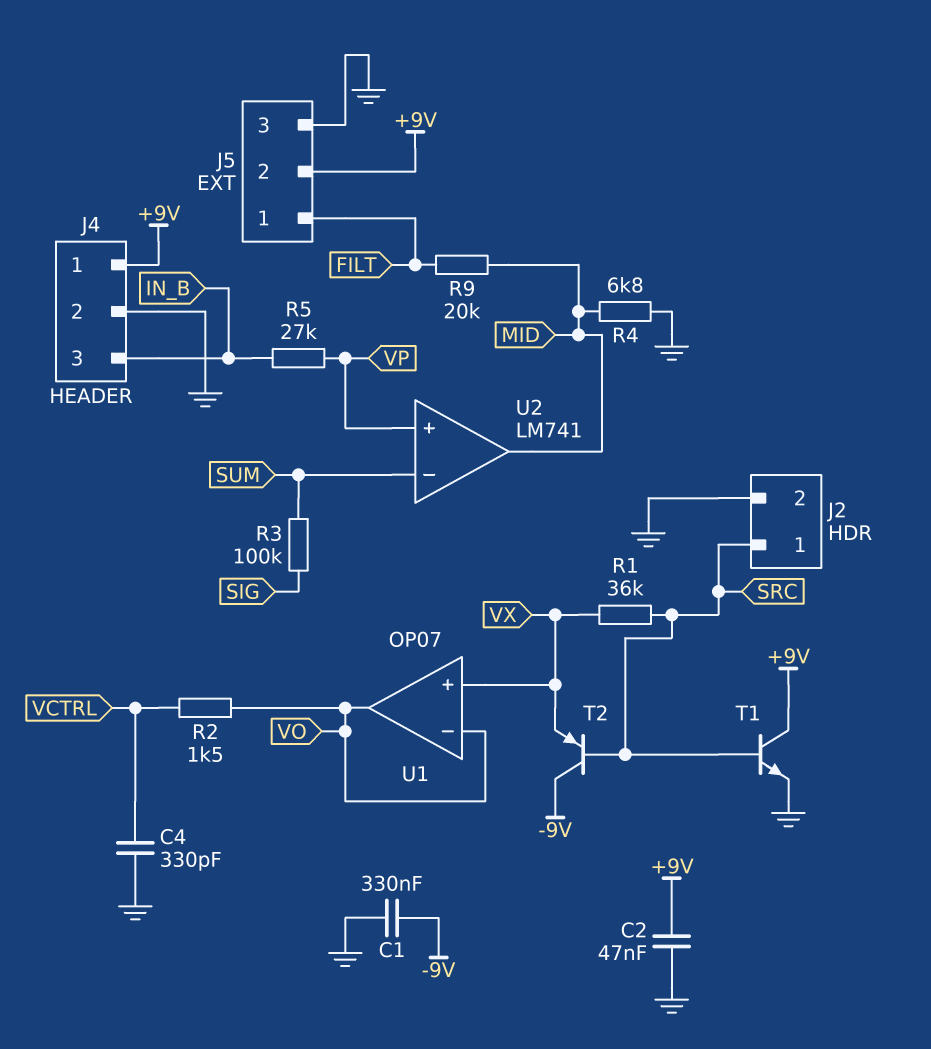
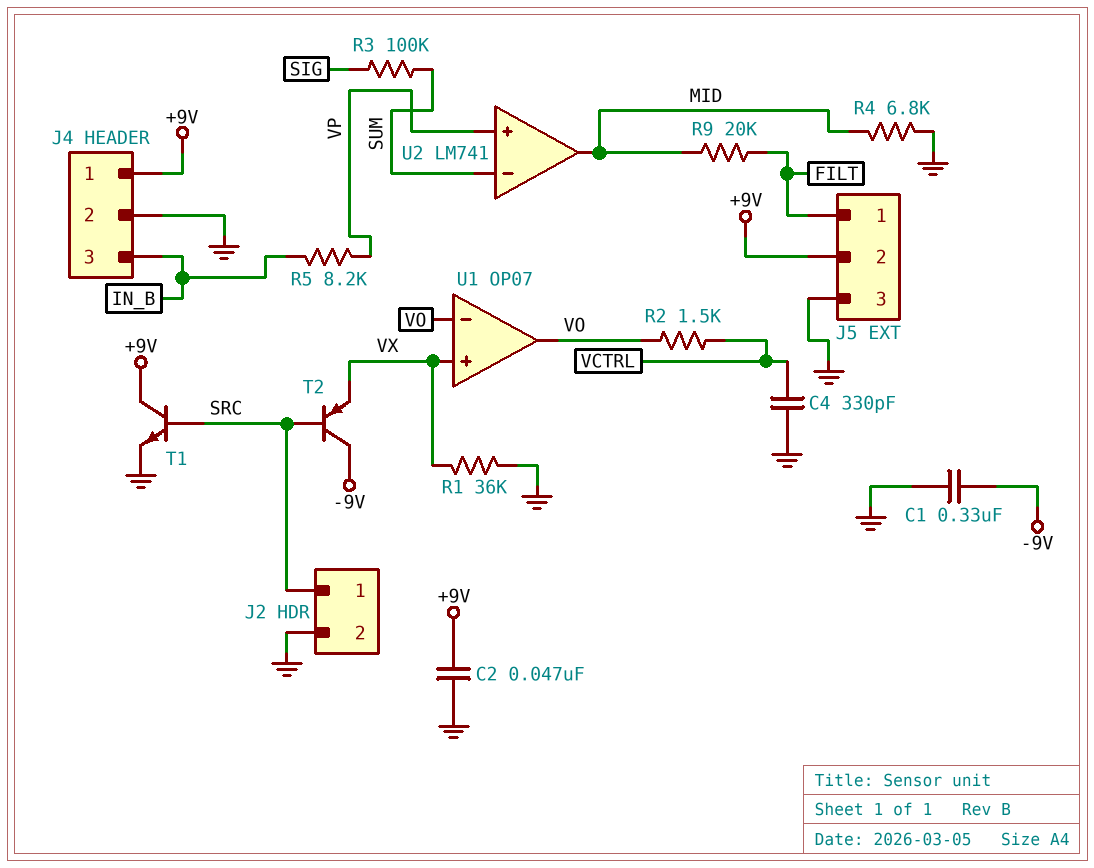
R1: 36k (SRC, VX) -> 36k (GND, VX)
R5: 27k (IN_B, VP) -> 8.2k (IN_B, VP)

